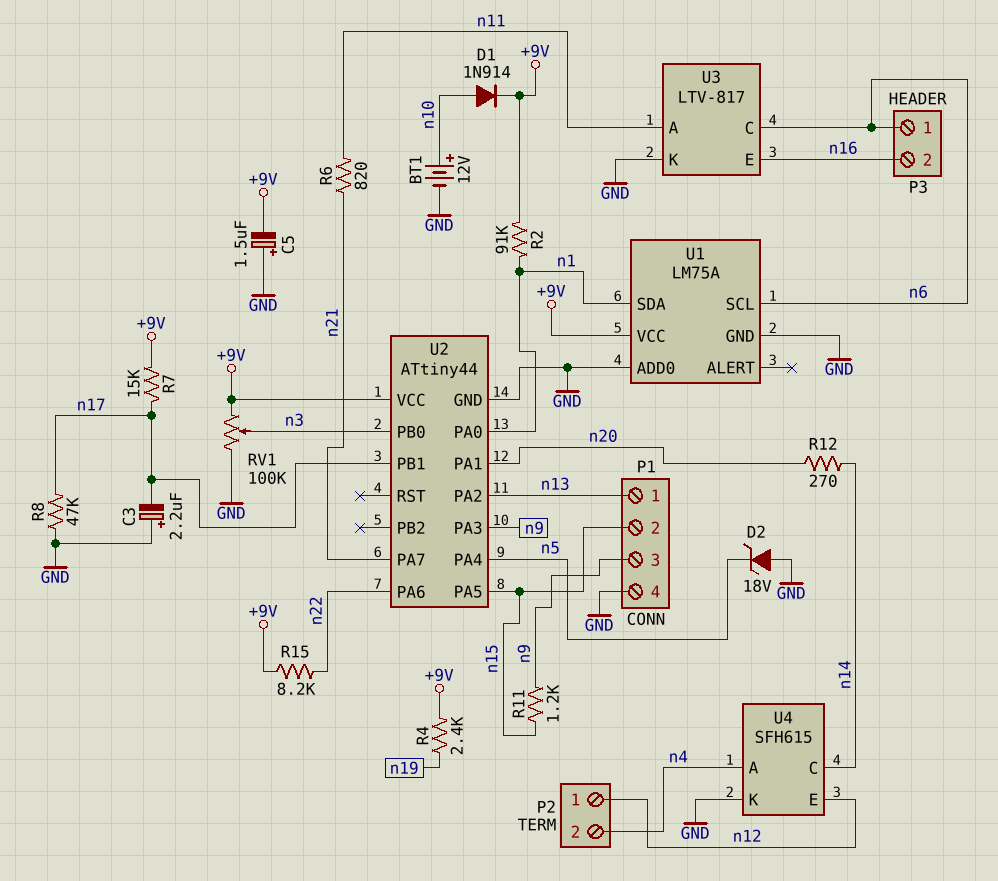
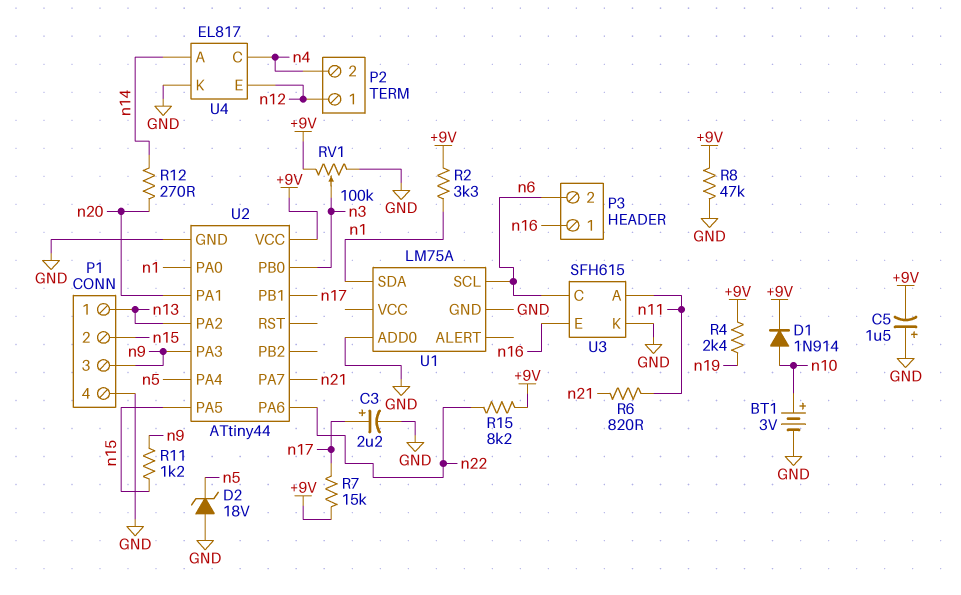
BT1: 12V (plus n10, minus GND) -> 3V (plus n10, minus GND)
C3: 2.2uF (plus GND, minus n17) -> 2.2uF (plus n17, minus GND)
P3 pin 1: n6 -> n16
P3 pin 2: n16 -> n6
R2: 91k (+9V, n1) -> 3.3k (+9V, n1)
R8: 47k (GND, n17) -> 47k (+9V, GND)
U1 pin VCC: +9V -> none
U3: LTV-817 -> SFH615
U4: SFH615 -> EL817
U4 pin A: n4 -> n14
U4 pin C: n14 -> n4

